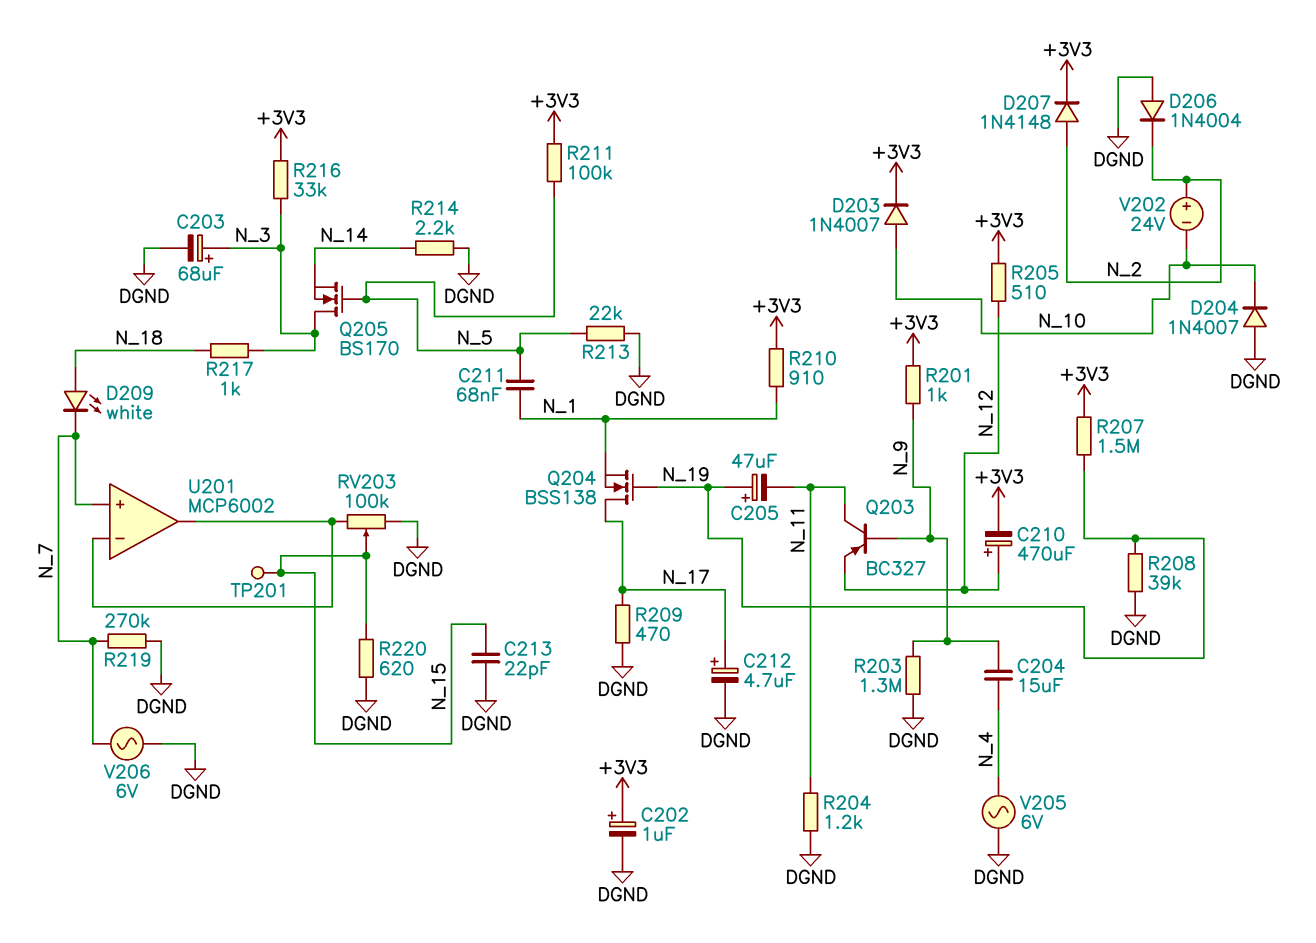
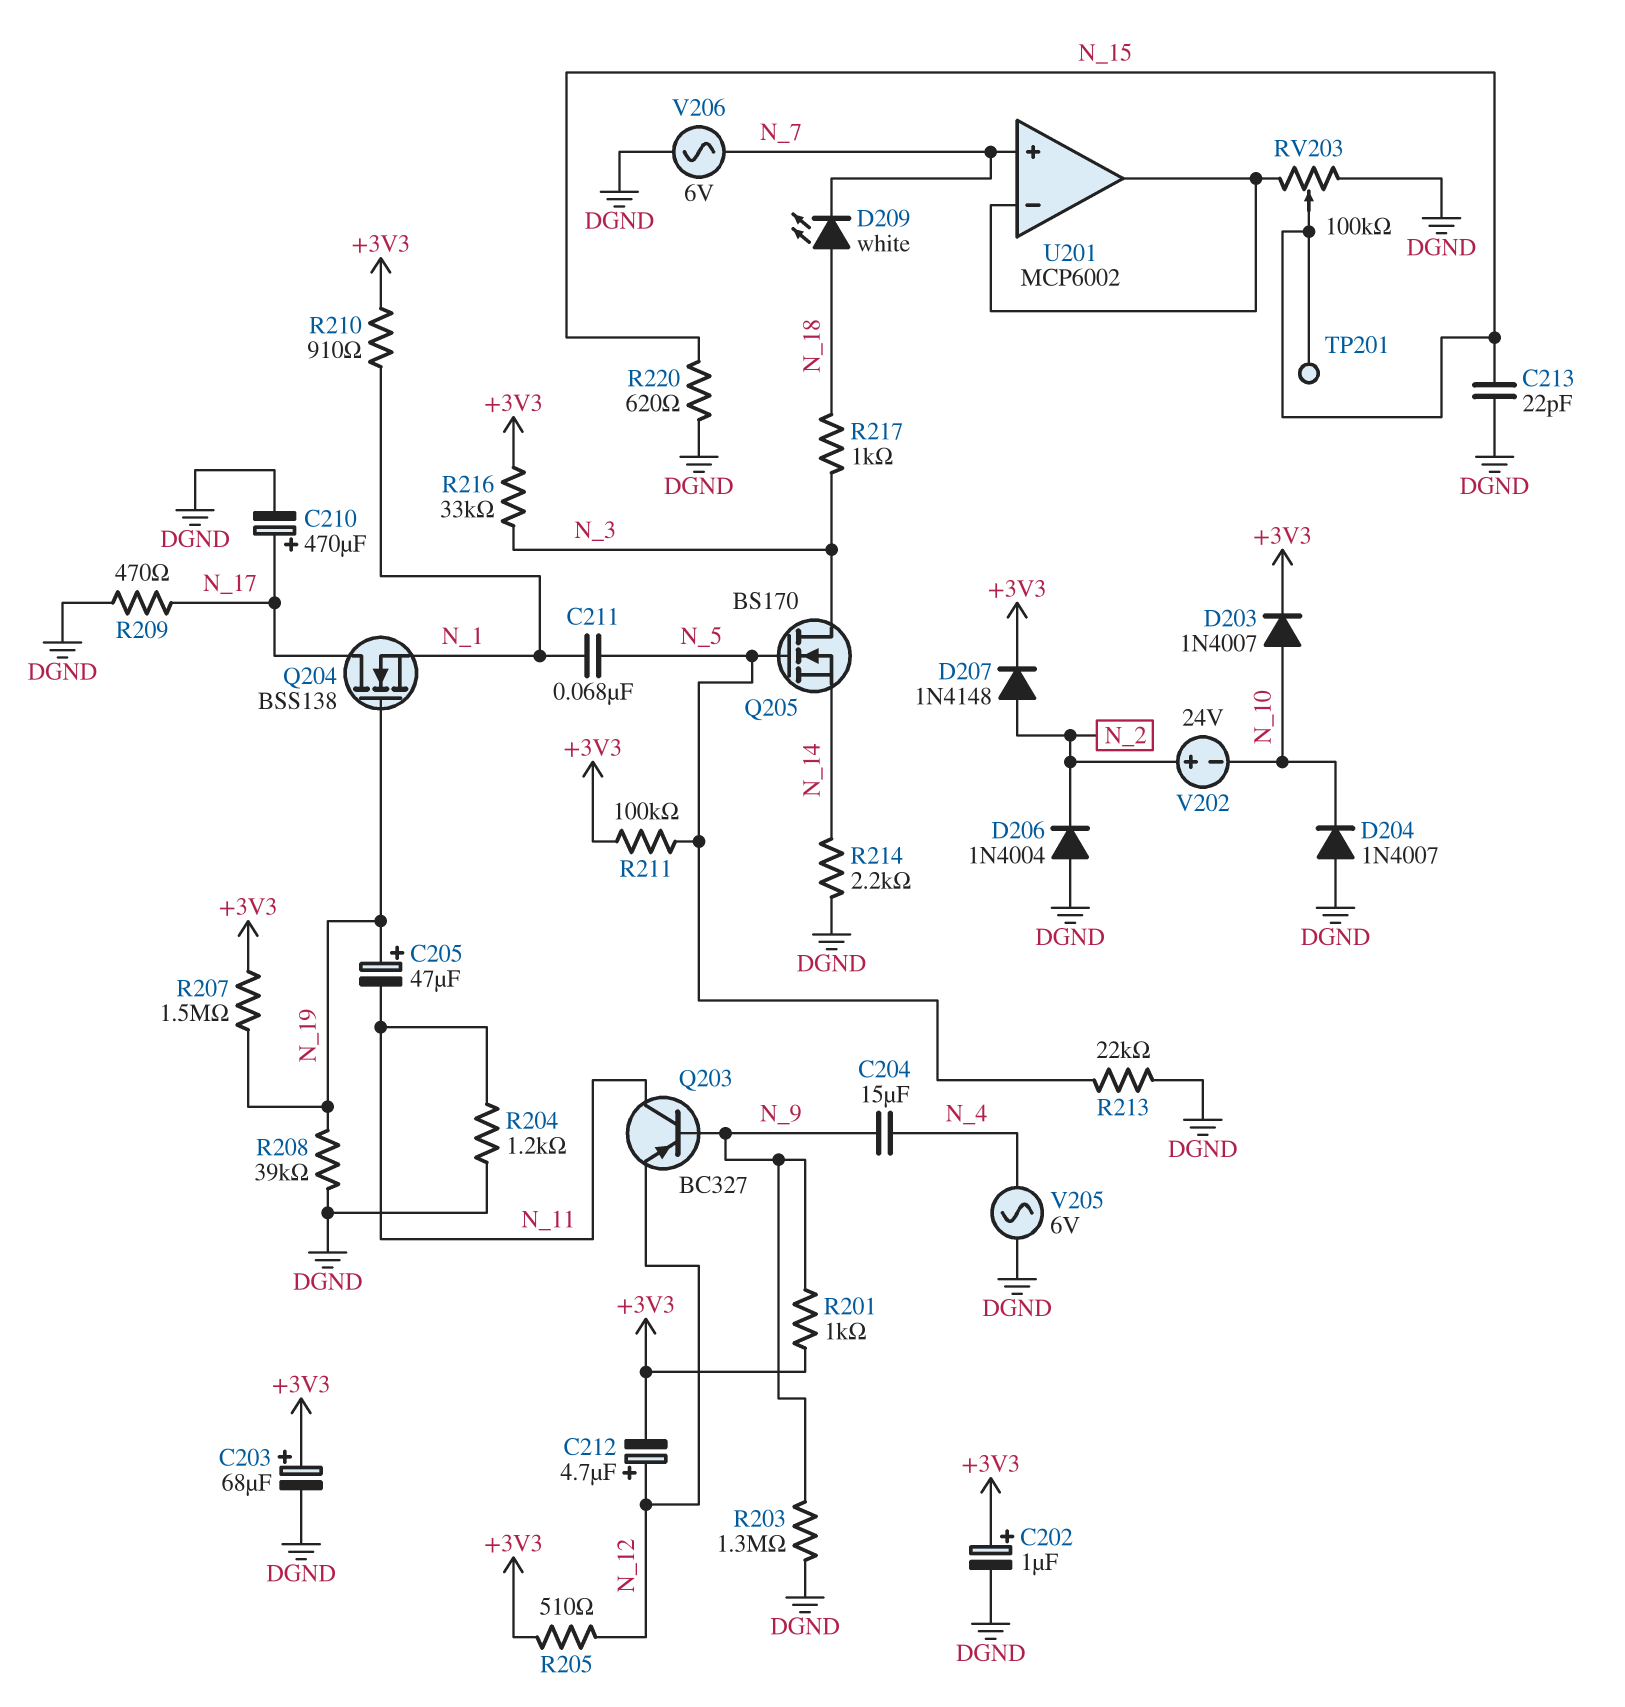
C203: 68uF (plus N_3, minus DGND) -> 68uF (plus +3V3, minus DGND)
C210: 470uF (plus N_12, minus +3V3) -> 470uF (plus N_17, minus DGND)
C212: 4.7uF (plus N_17, minus DGND) -> 4.7uF (plus N_12, minus +3V3)
R219: 270k (DGND, N_7) -> none

